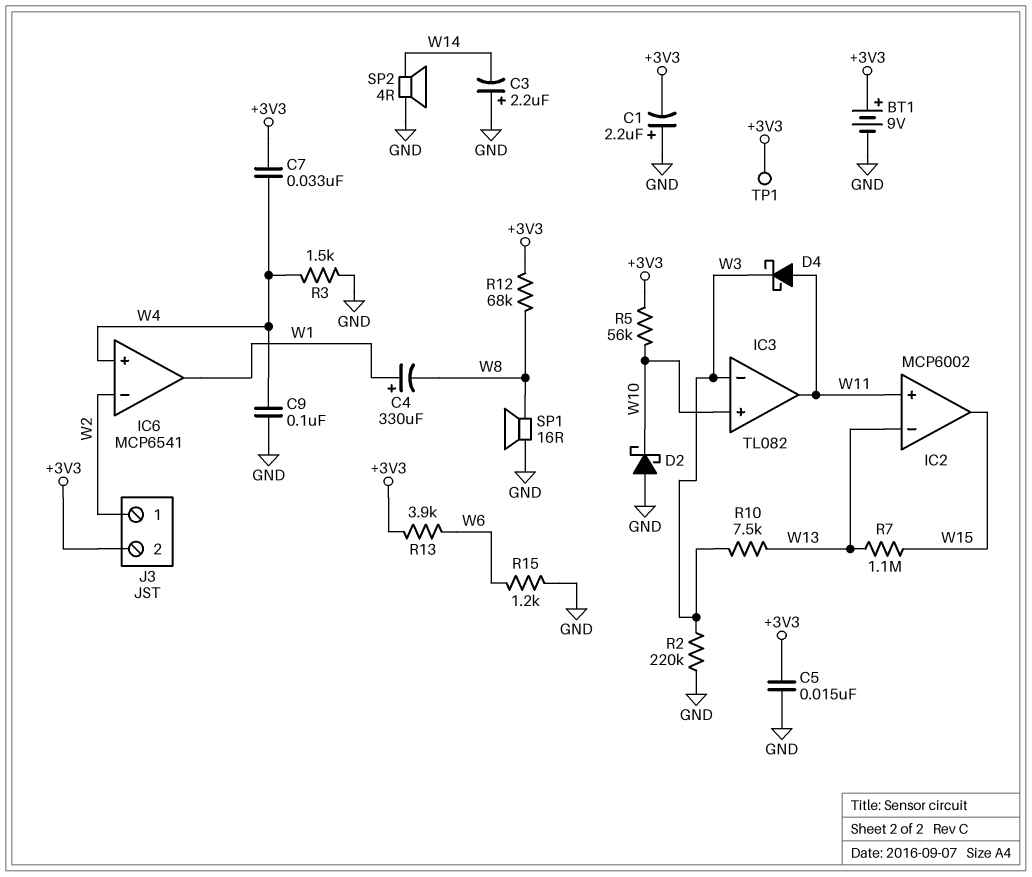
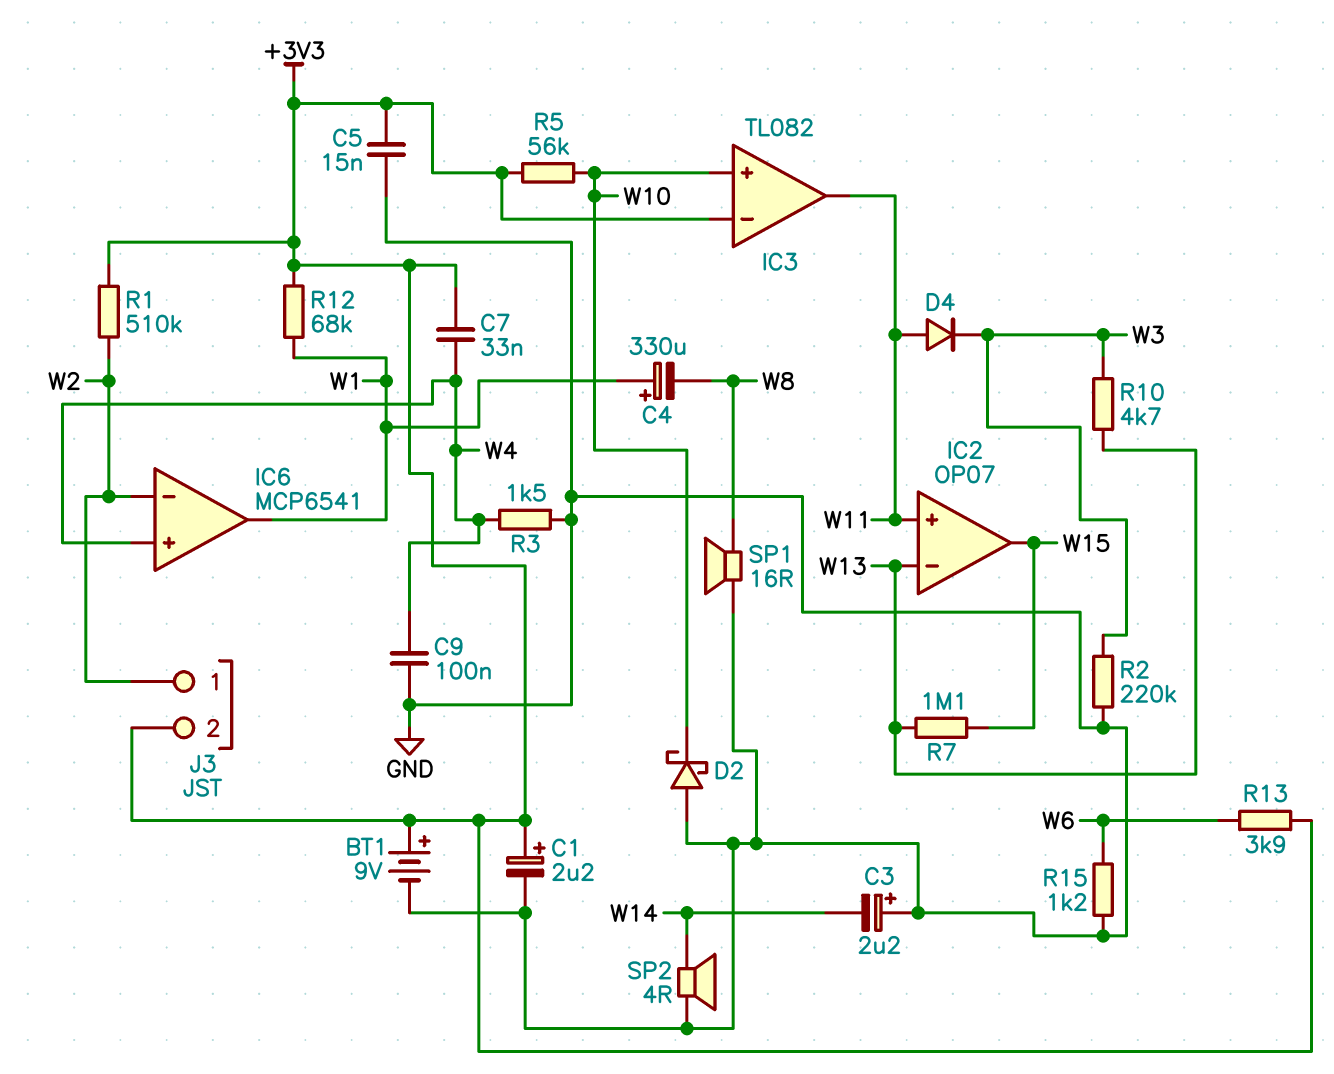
C1: 2.2uF (plus GND, minus +3V3) -> 2.2uF (plus +3V3, minus GND)
D4: schottky (A W11, K W3) -> diode (A W11, K W3)
IC2: MCP6002 -> OP07
IC3 pin in-: W3 -> +3V3
R1: none -> 510k (+3V3, W2)
R10: 7.5k (W3, W13) -> 4.7k (W3, W13)
R12: 68k (+3V3, W8) -> 68k (+3V3, W1)
TP1: test point (+3V3) -> none

